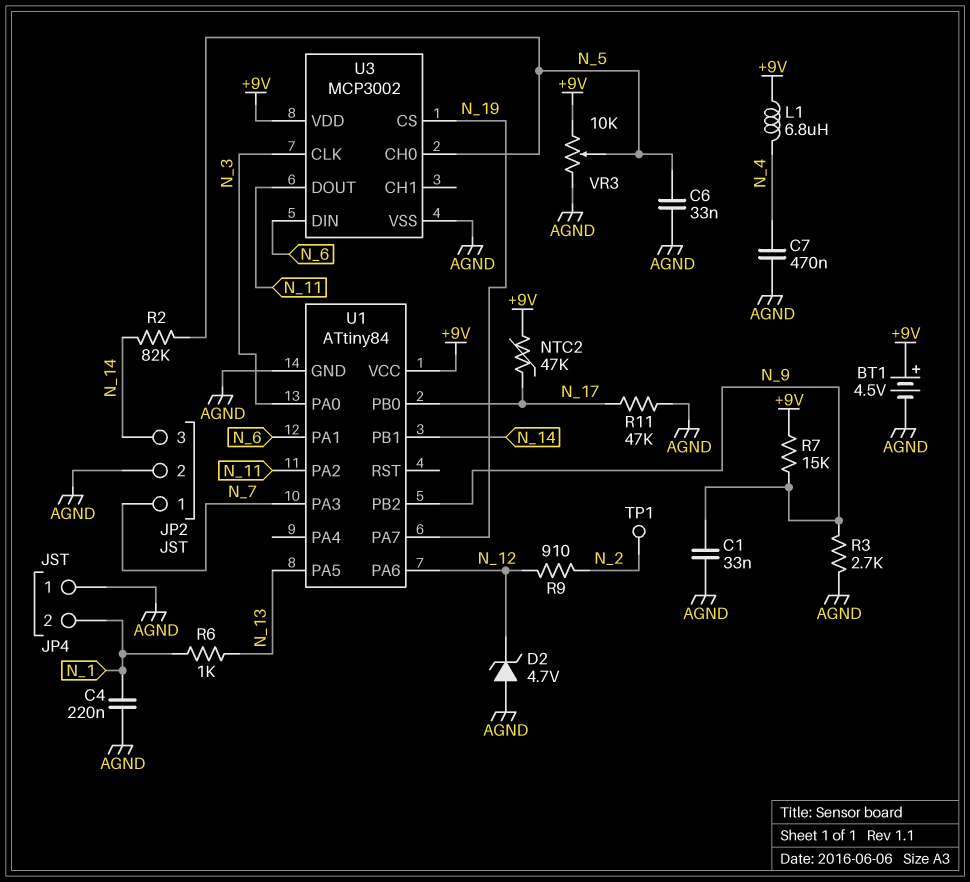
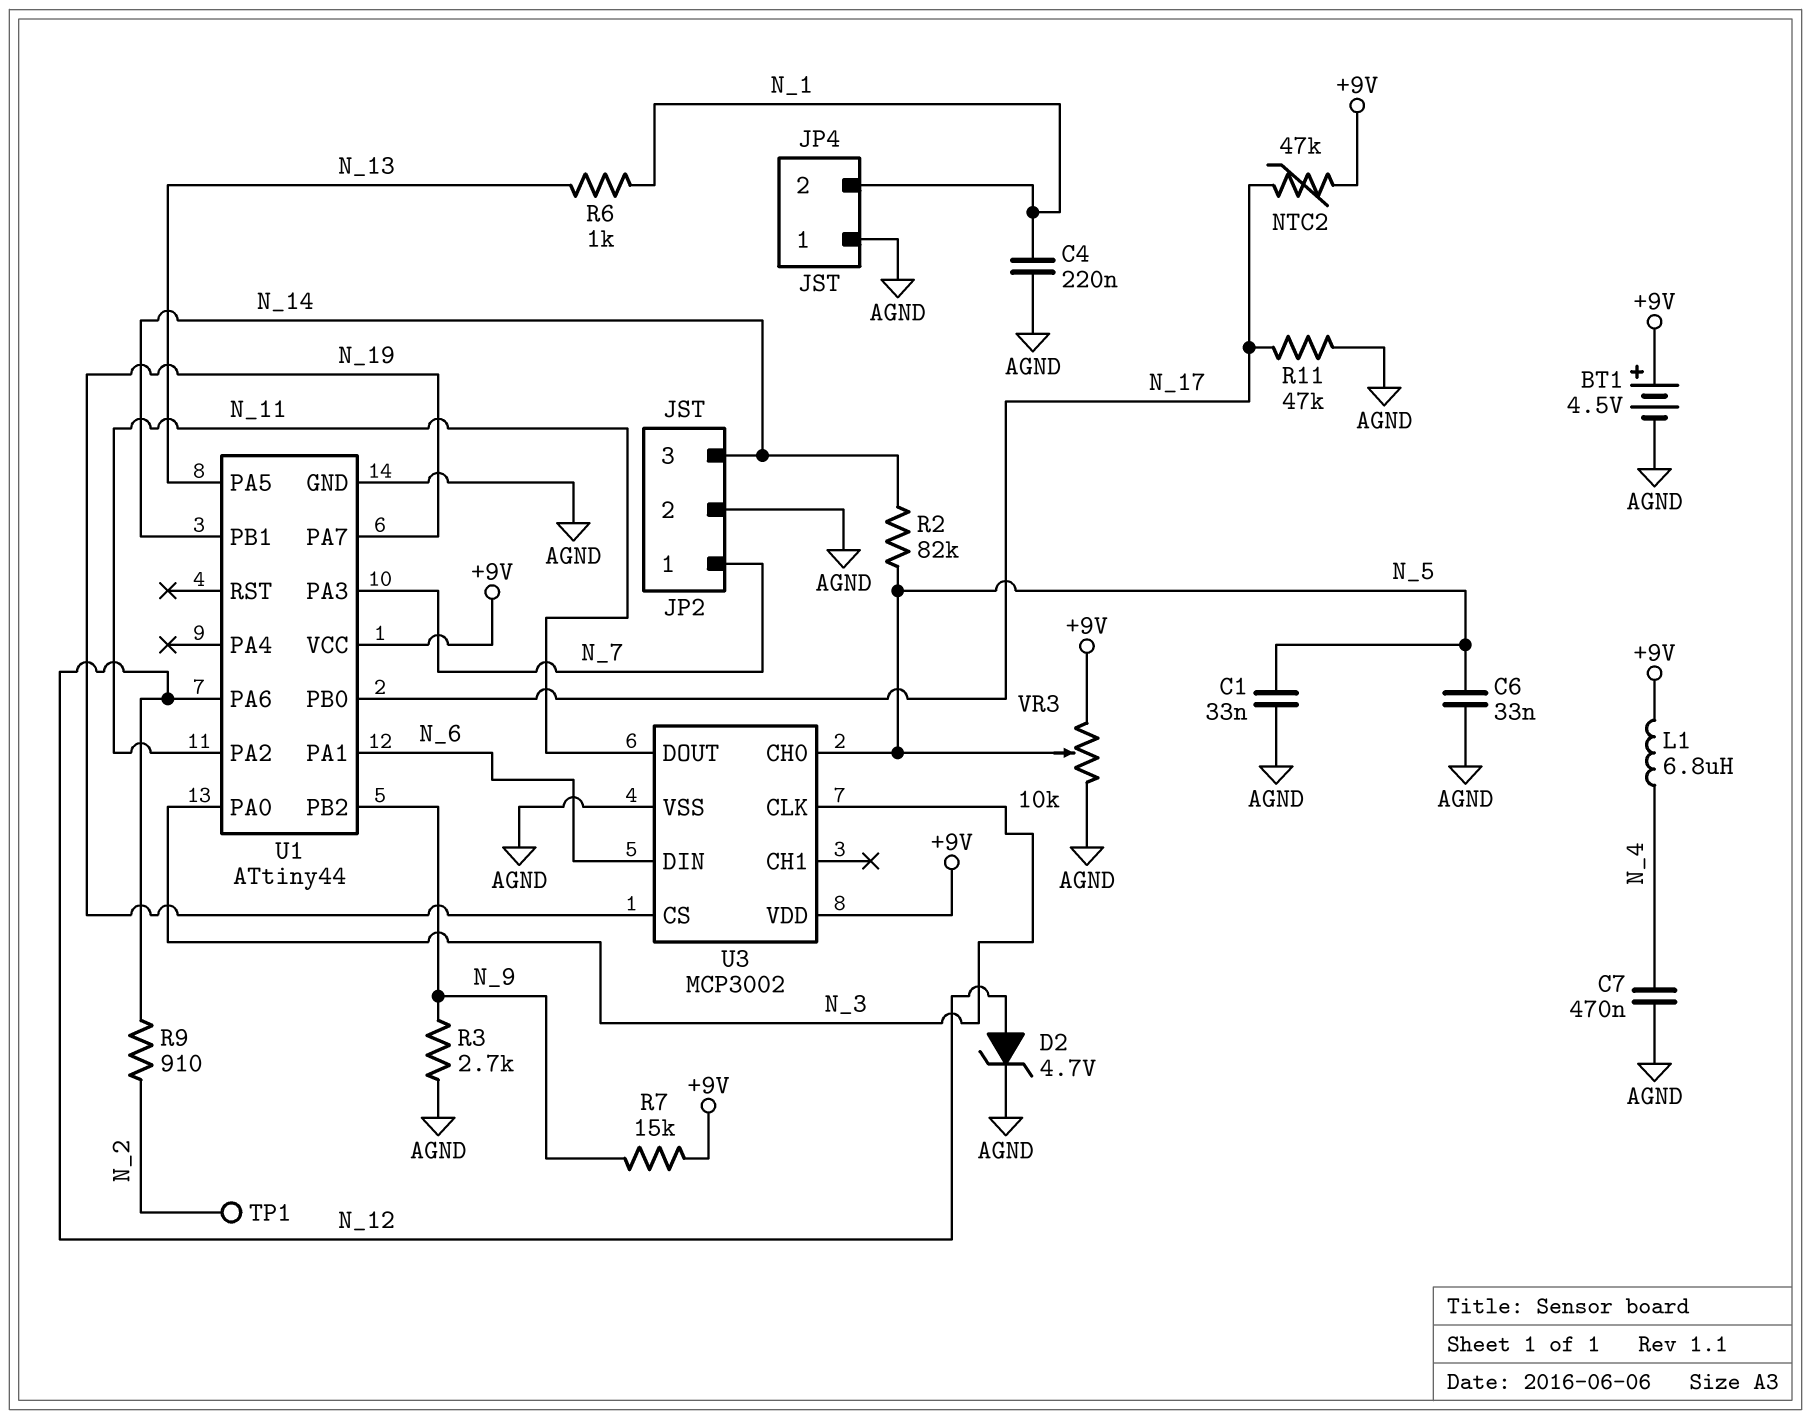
C1: 33nF (AGND, N_9) -> 33nF (AGND, N_5)
D2: zener 4.7V (A AGND, K N_12) -> zener 4.7V (A N_12, K AGND)
U1: ATtiny84 -> ATtiny44

